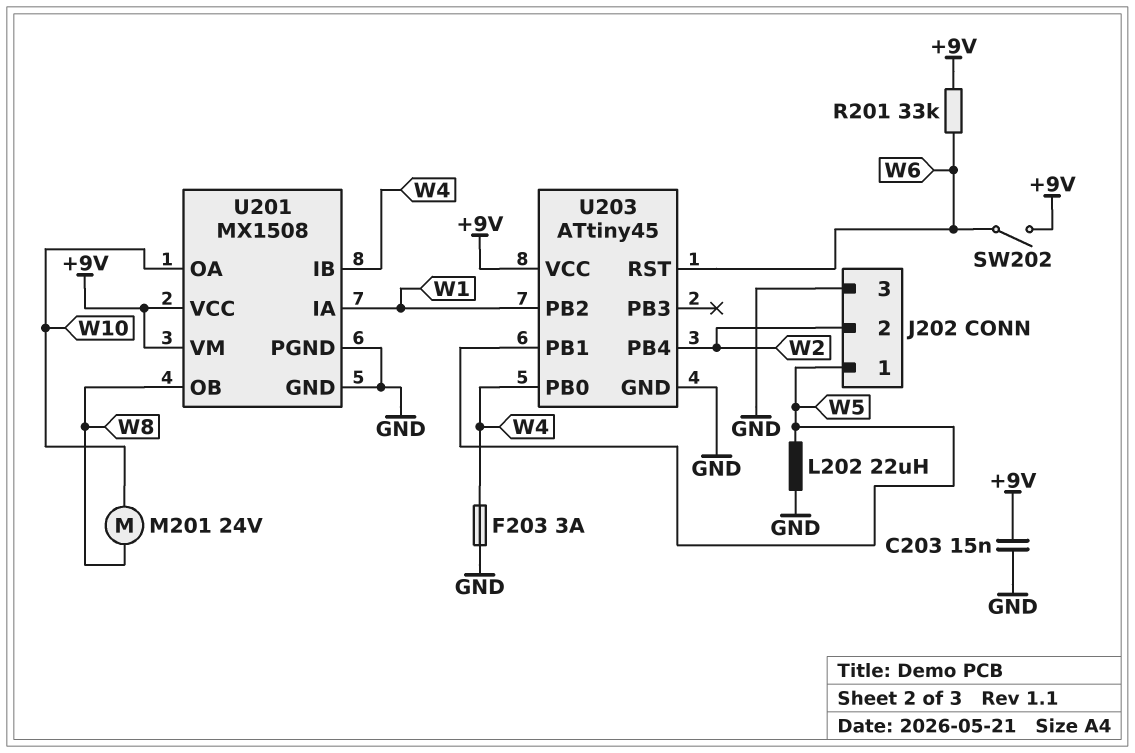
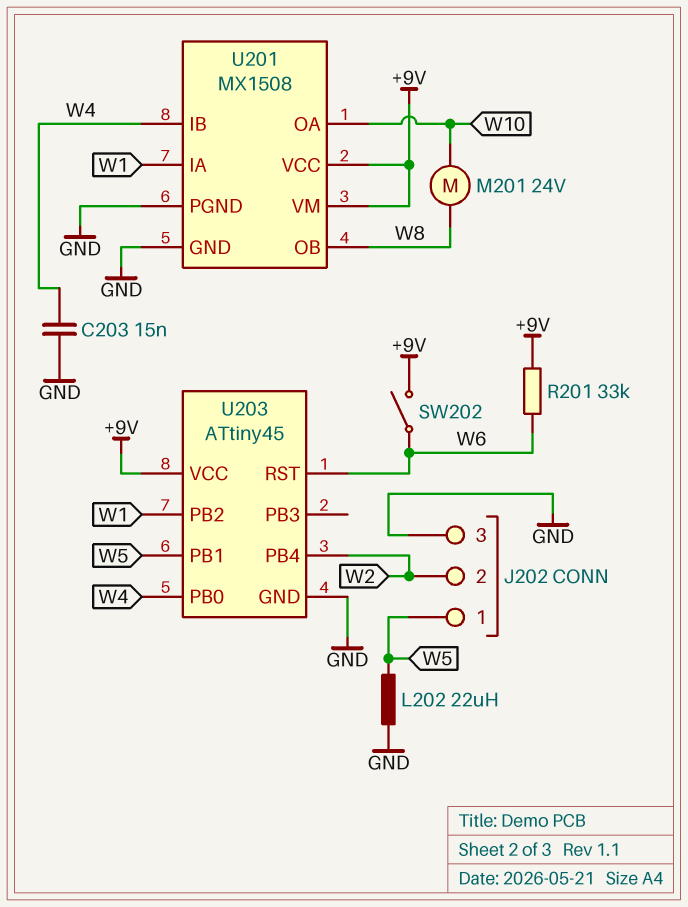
C203: 15nF (+9V, GND) -> 15nF (GND, W4)
F203: 3A (GND, W4) -> none

